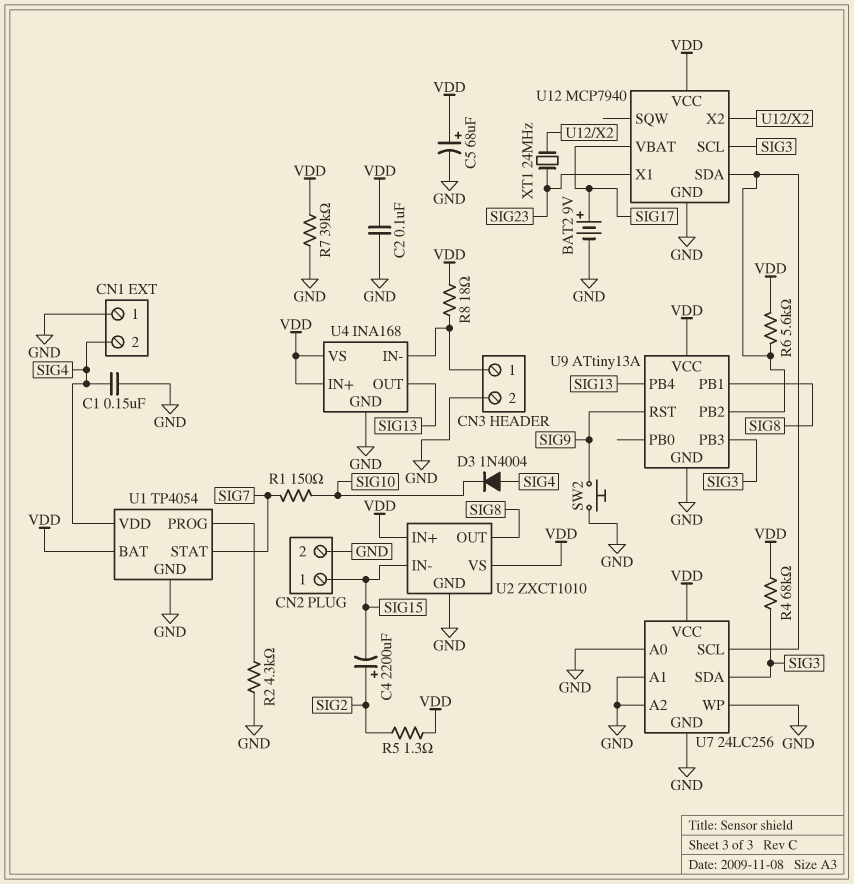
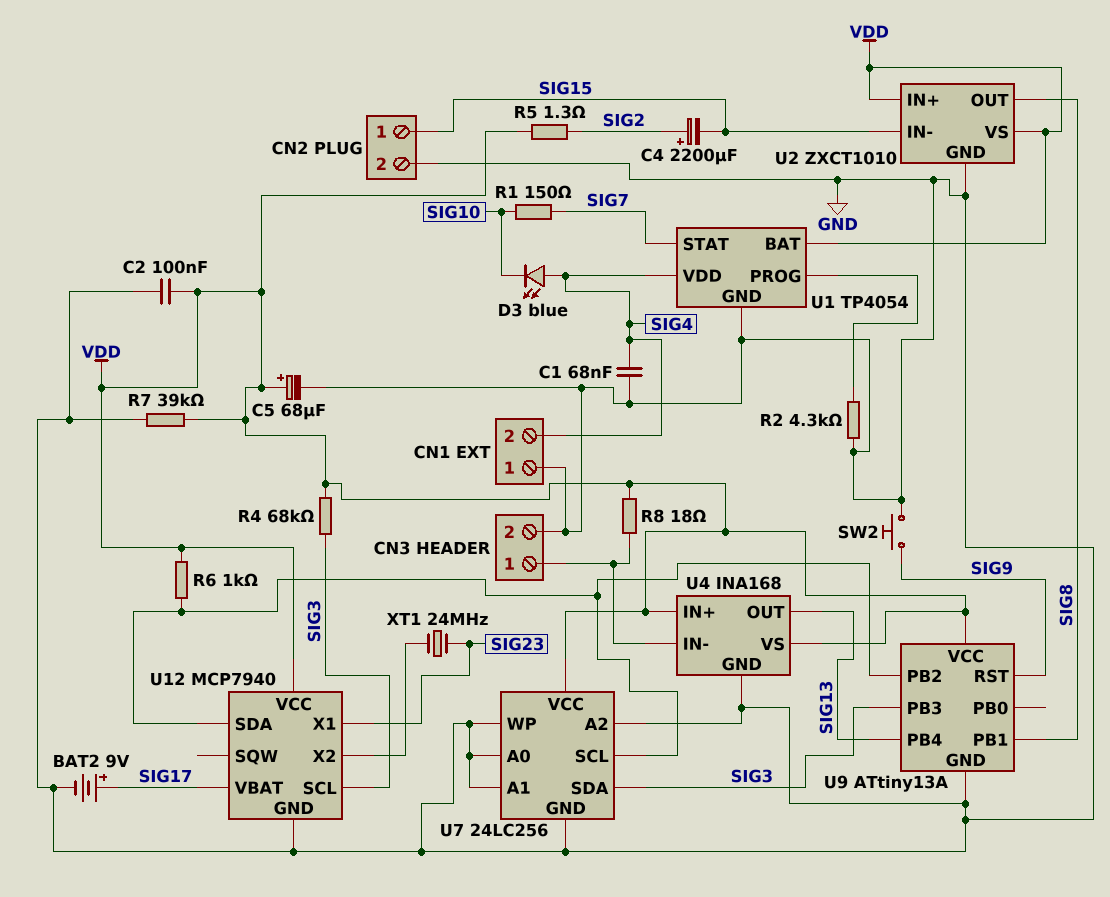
C1: 150nF (GND, SIG4) -> 68nF (GND, SIG4)
D3: diode 1N4004 (A SIG4, K SIG10) -> LED blue (A SIG4, K SIG10)
R6: 5.6k (U7/SCL, VDD) -> 1k (U7/SCL, VDD)

